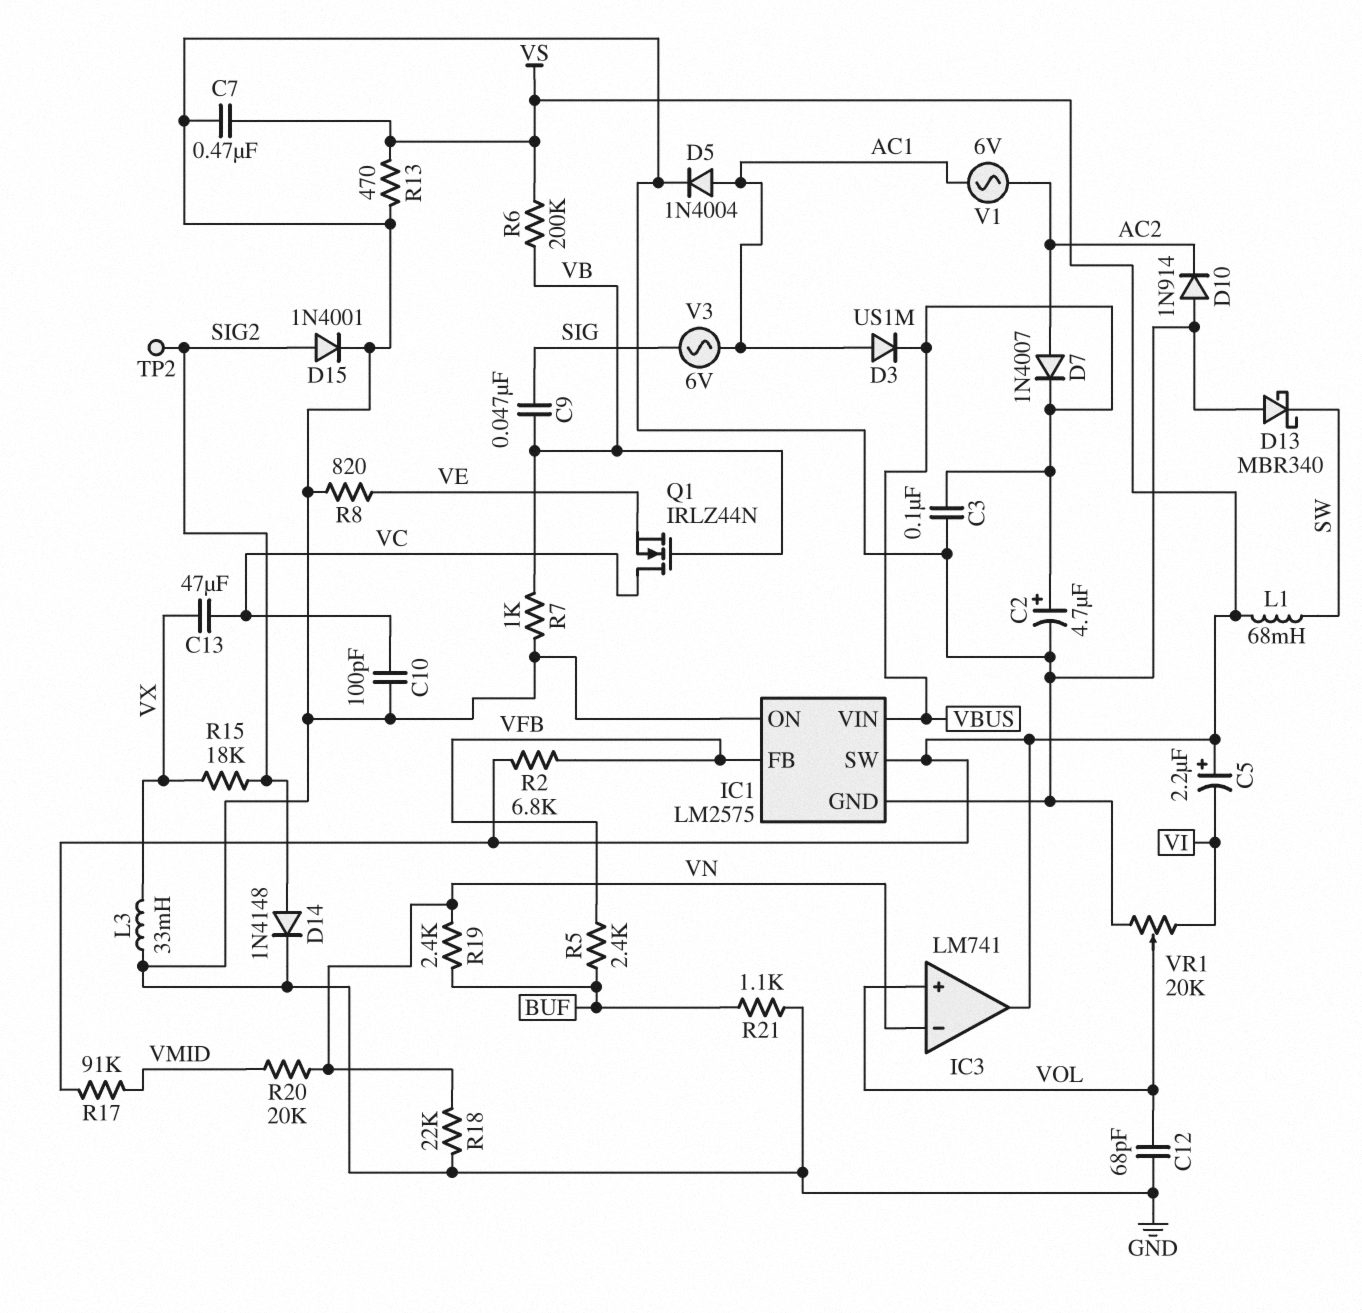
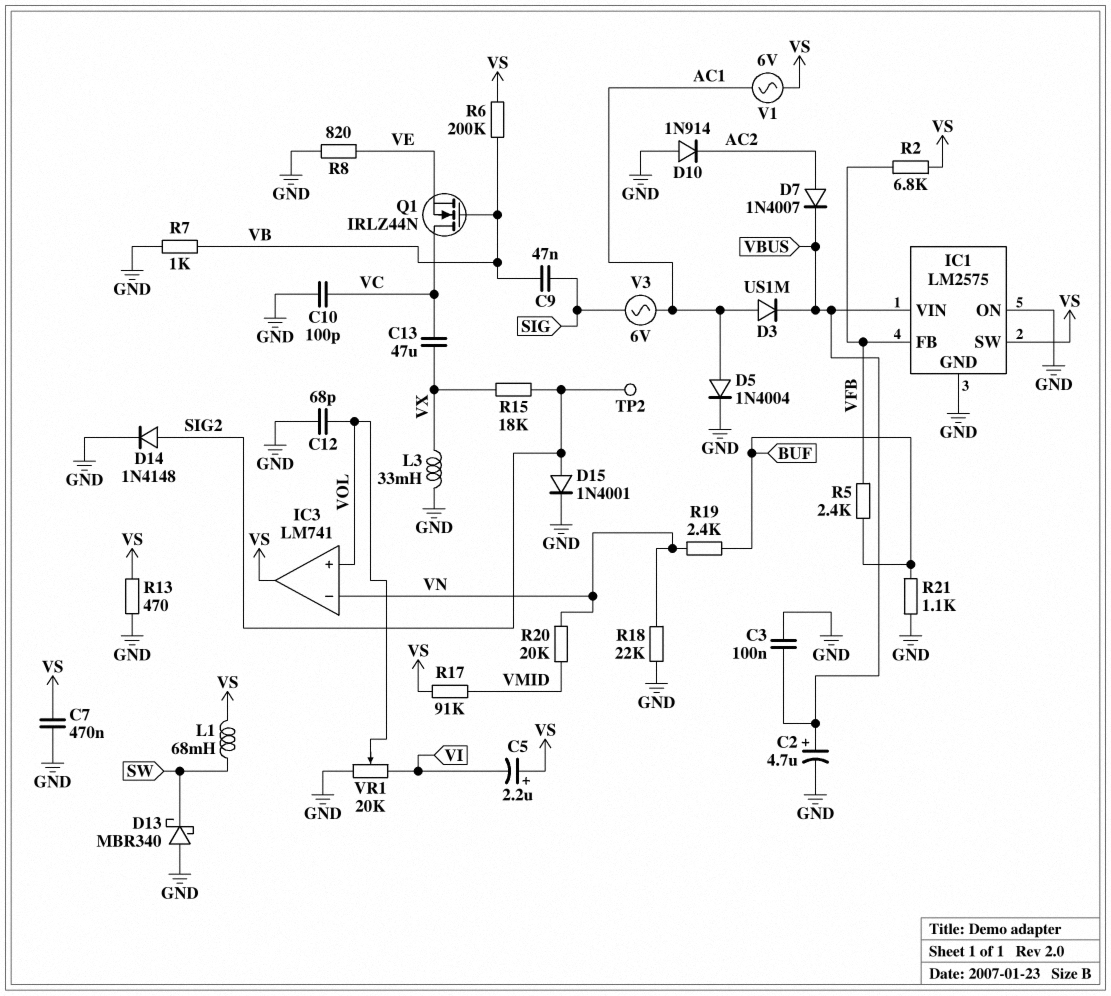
V1: AC 6V (AC1, AC2) -> AC 6V (AC1, VS)

